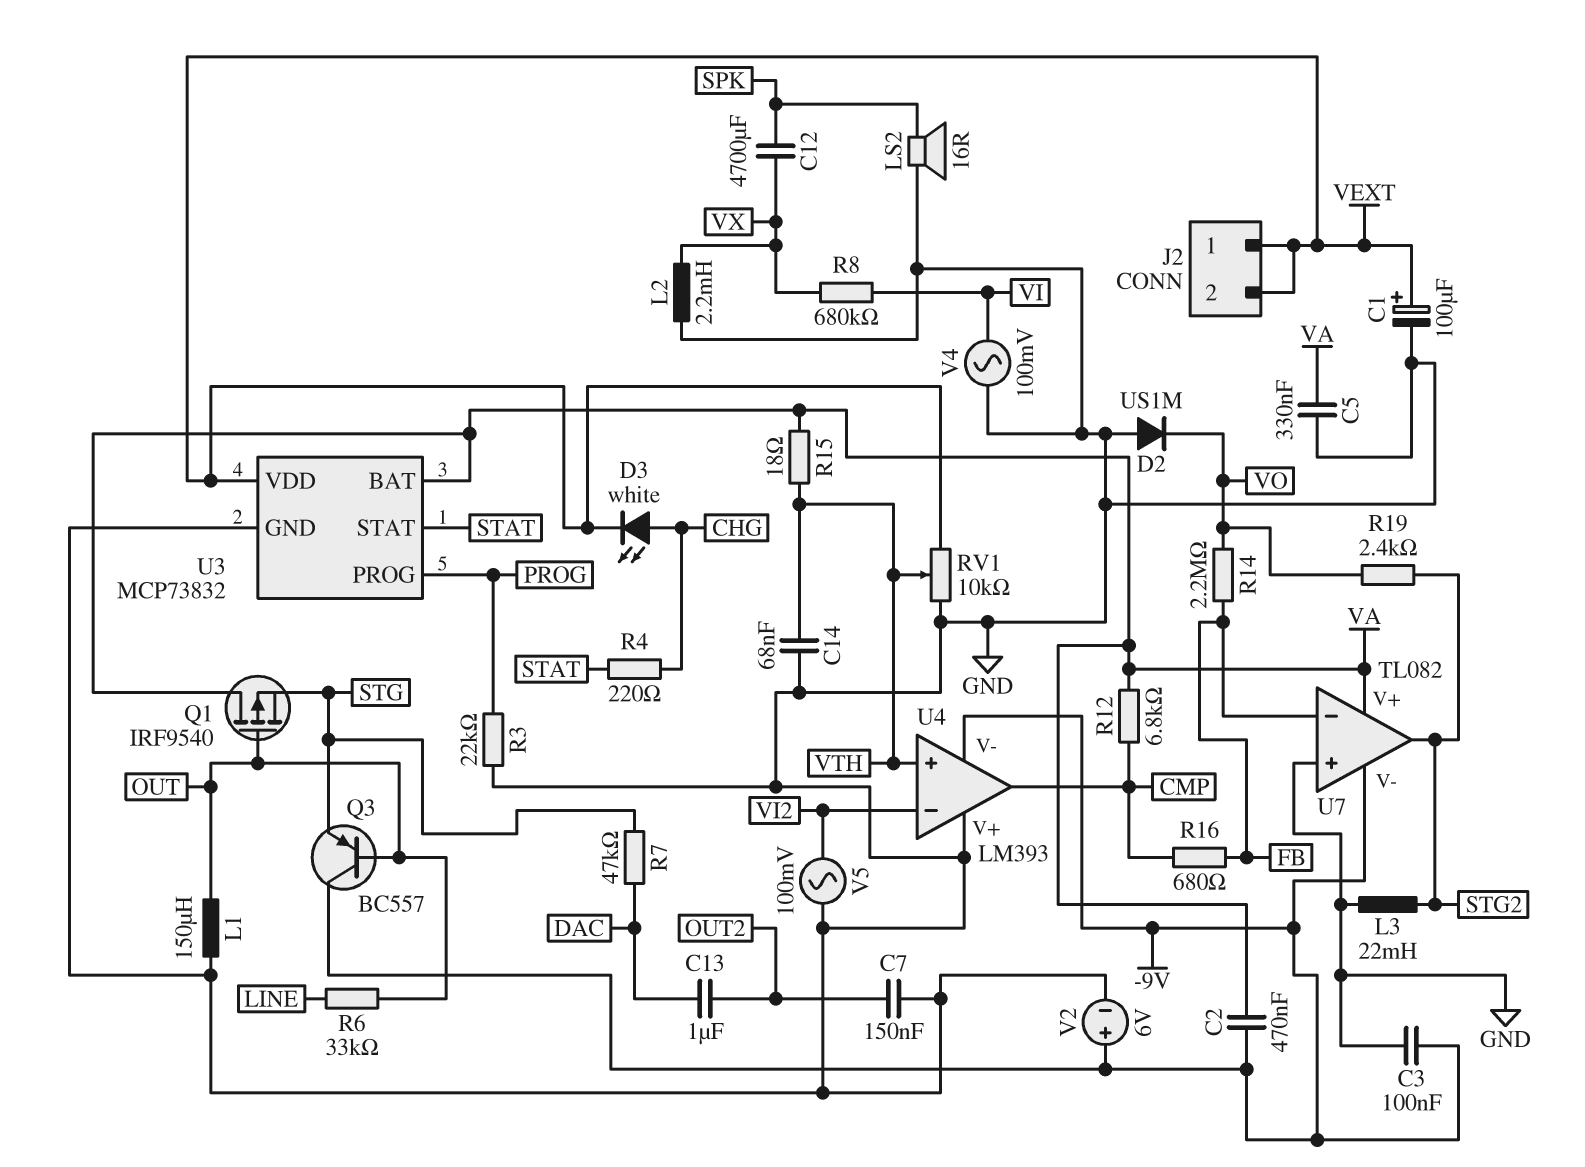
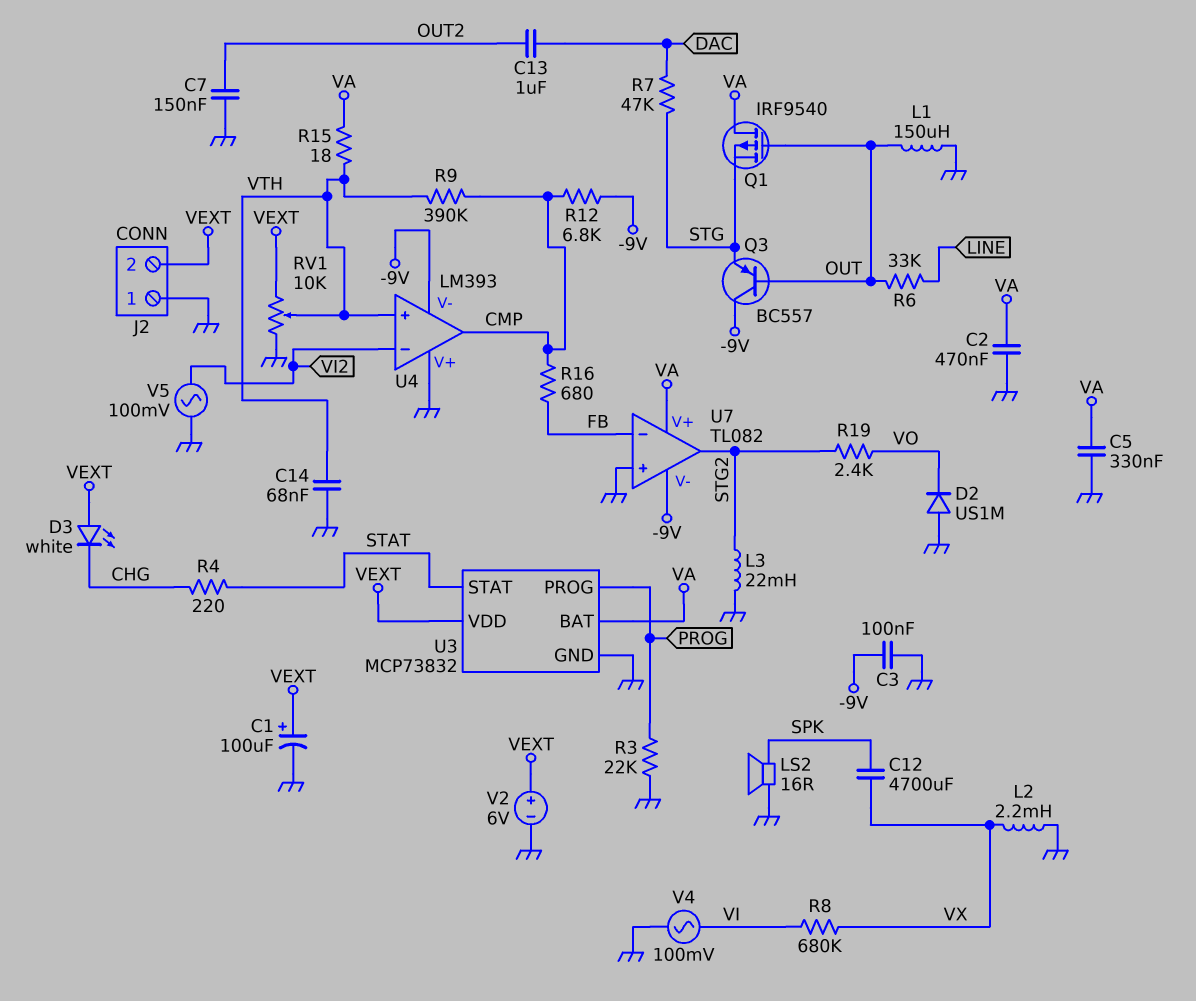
C2: 470nF (-9V, VA) -> 470nF (GND, VA)
D3: LED white (A CHG, K VEXT) -> LED white (A VEXT, K CHG)
J2 pin 1: VEXT -> GND
R9: none -> 390k (CMP, VTH)
R12: 6.8k (CMP, VA) -> 6.8k (-9V, CMP)
R14: 2.2M (FB, VO) -> none
V2: 6V (plus -9V, minus GND) -> 6V (plus VEXT, minus GND)

